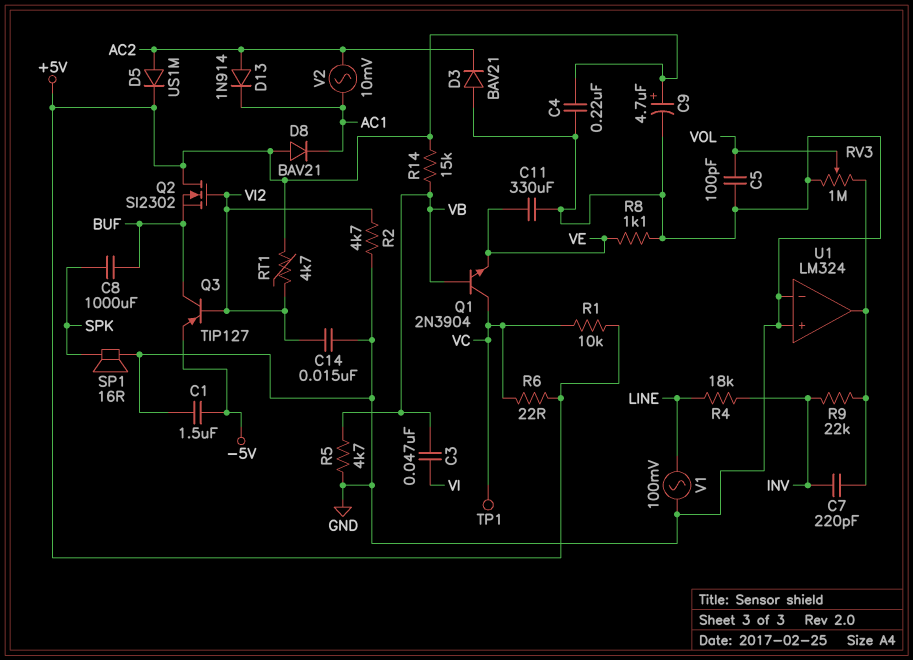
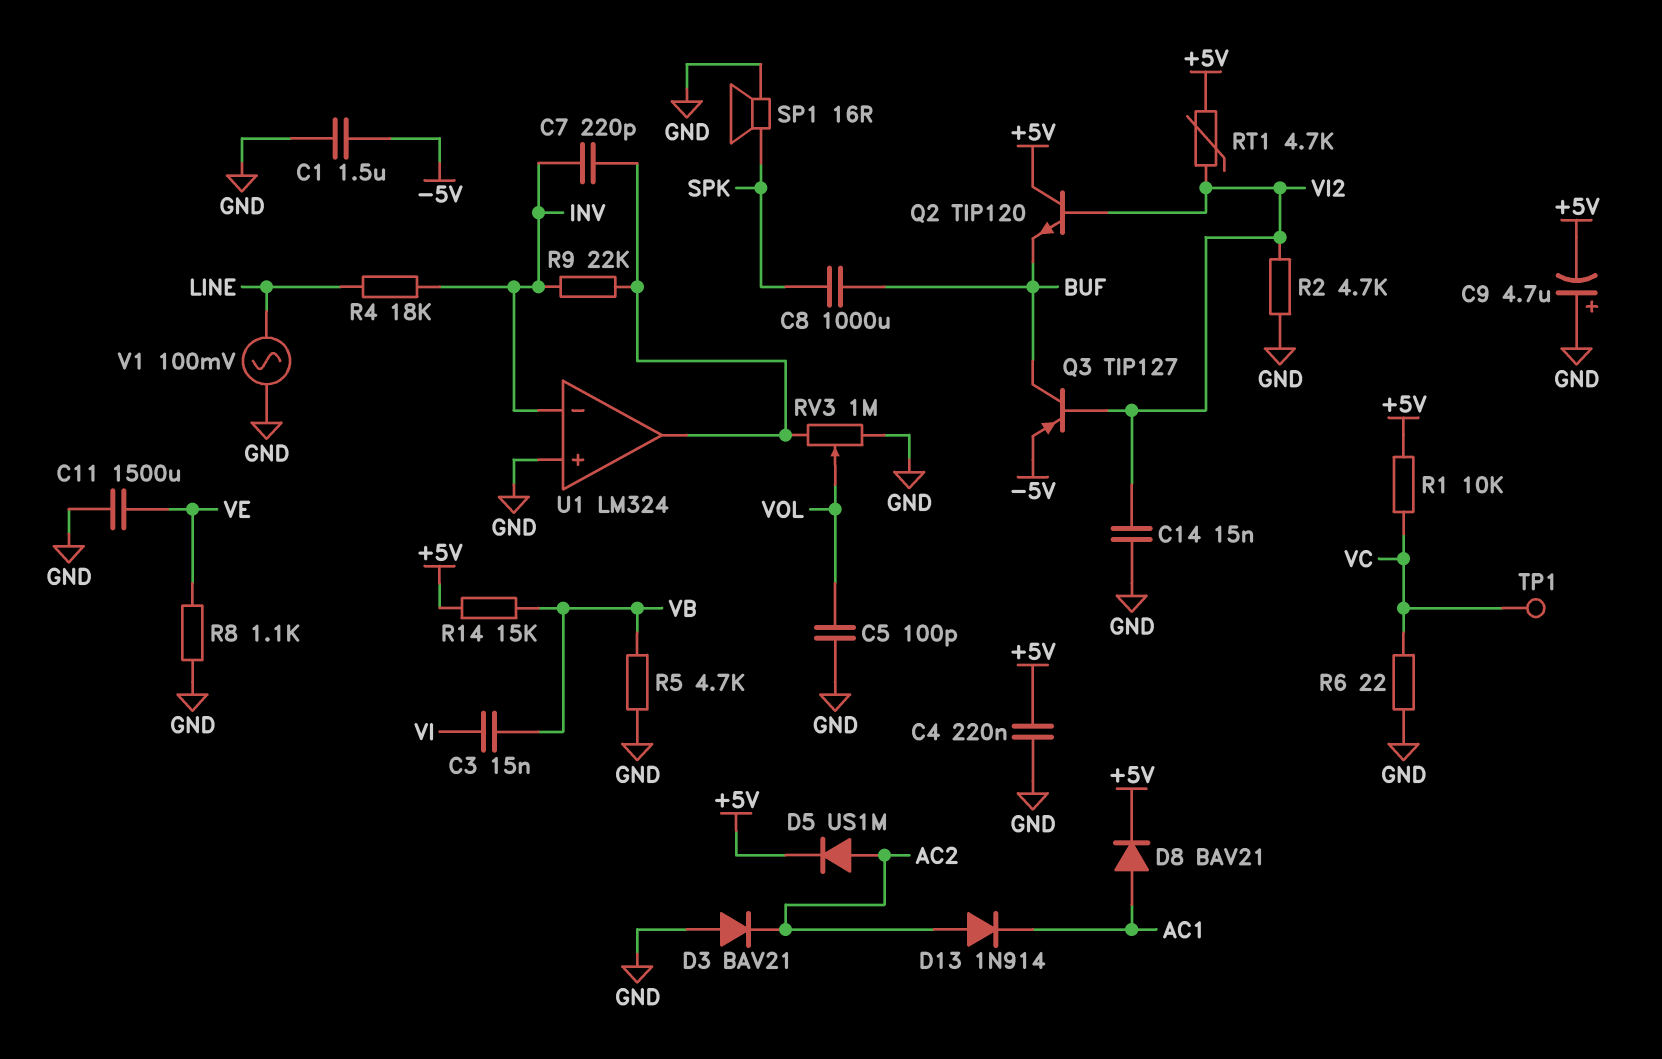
C3: 47nF (VB, VI) -> 15nF (VB, VI)
C9: 4.7uF (plus +5V, minus GND) -> 4.7uF (plus GND, minus +5V)
C11: 330uF (GND, VE) -> 1500uF (GND, VE)
D8: diode BAV21 (A +5V, K AC1) -> diode BAV21 (A AC1, K +5V)
Q1: NPN 2N3904 (B VB, C VC, E VE) -> none
Q2: NMOS SI2302 (G VI2, D +5V, S BUF) -> NPN TIP120 (B VI2, C +5V, E BUF)
R6: 22 (+5V, VC) -> 22 (GND, VC)
U1 pin in-: GND -> INV
V2: AC 10mV (AC1, AC2) -> none

